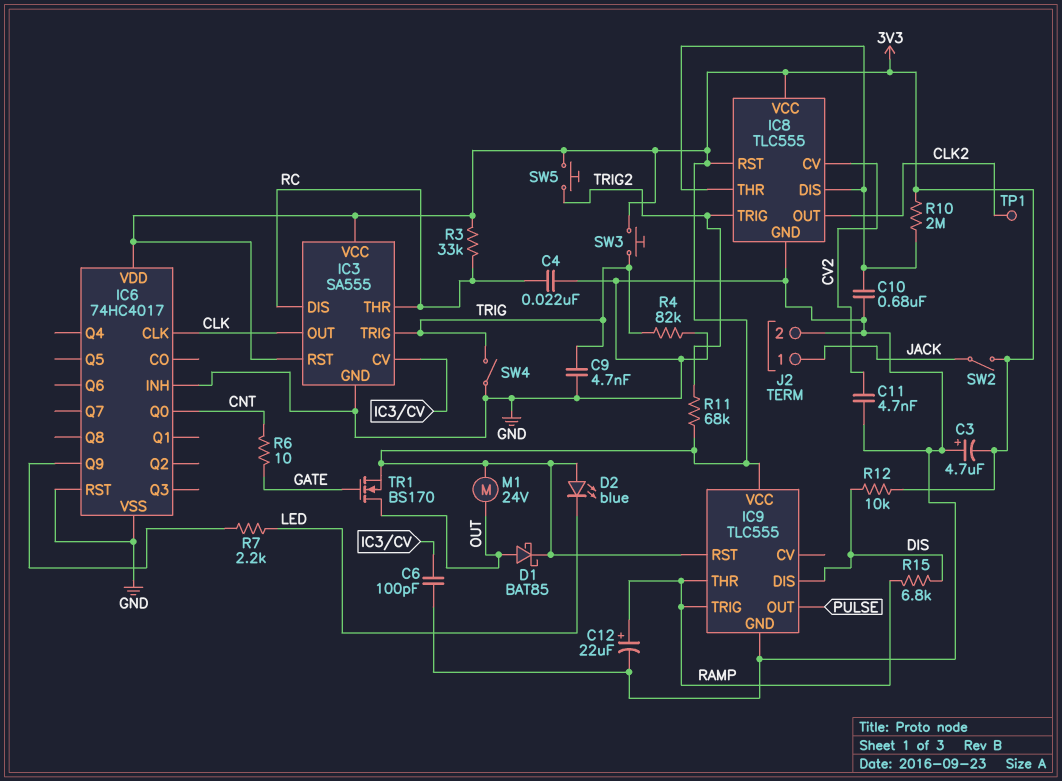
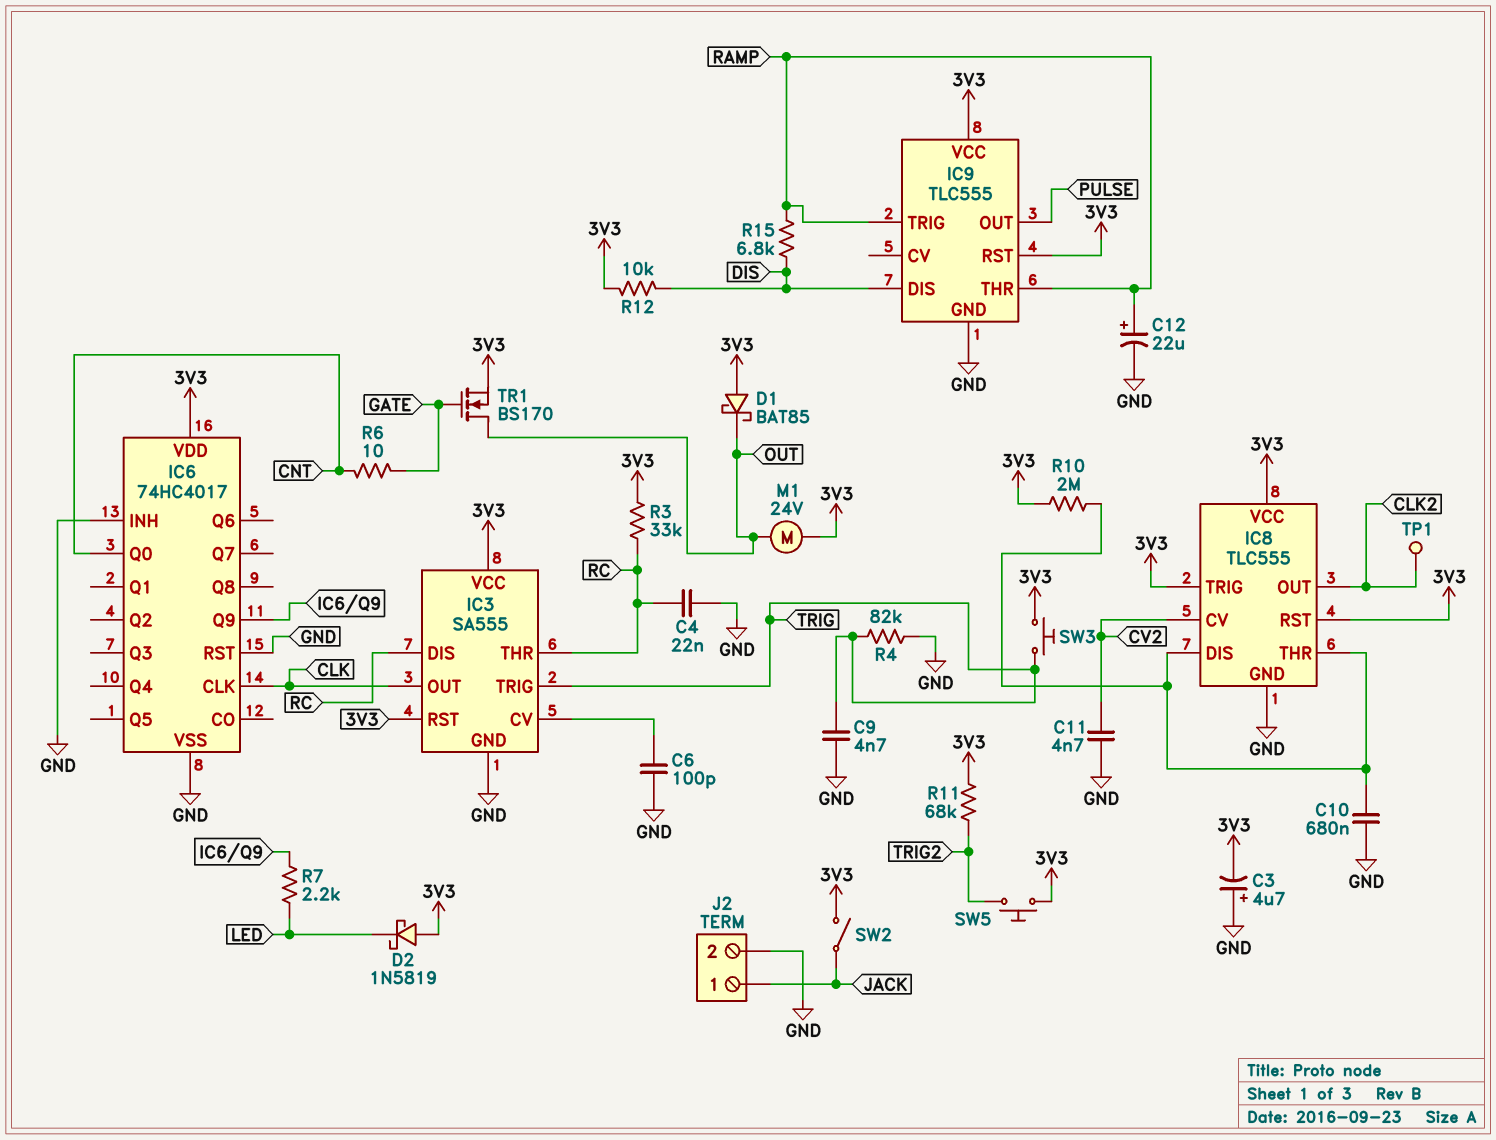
D1: schottky BAT85 (A OUT, K 3V3) -> schottky BAT85 (A 3V3, K OUT)
D2: LED blue (A 3V3, K LED) -> schottky 1N5819 (A 3V3, K LED)
IC8 pin TRIG: TRIG2 -> 3V3
SW4: switch (GND, TRIG) -> none

